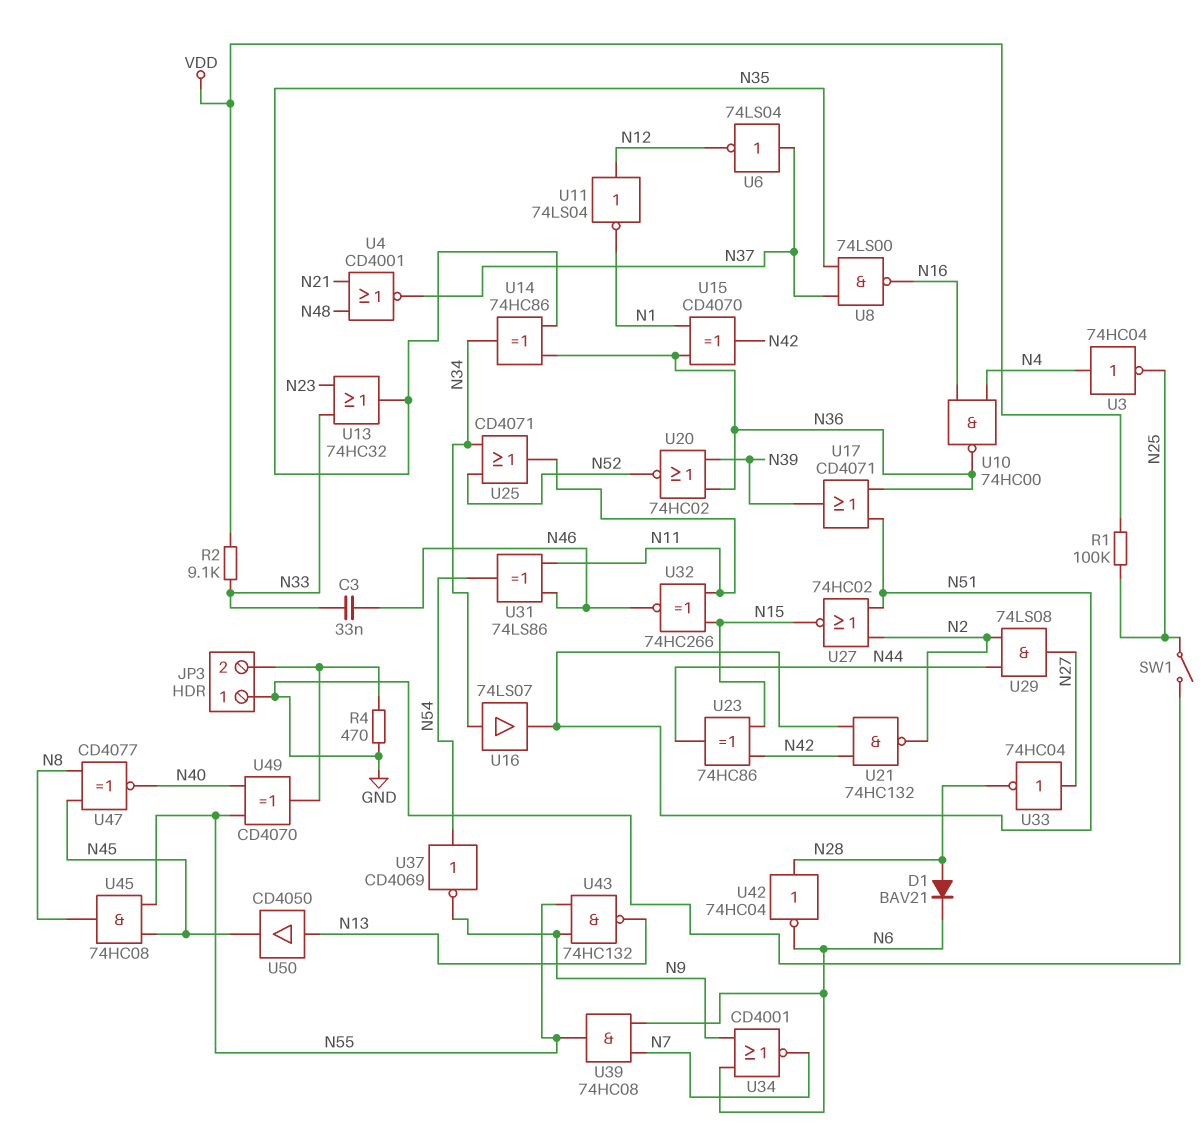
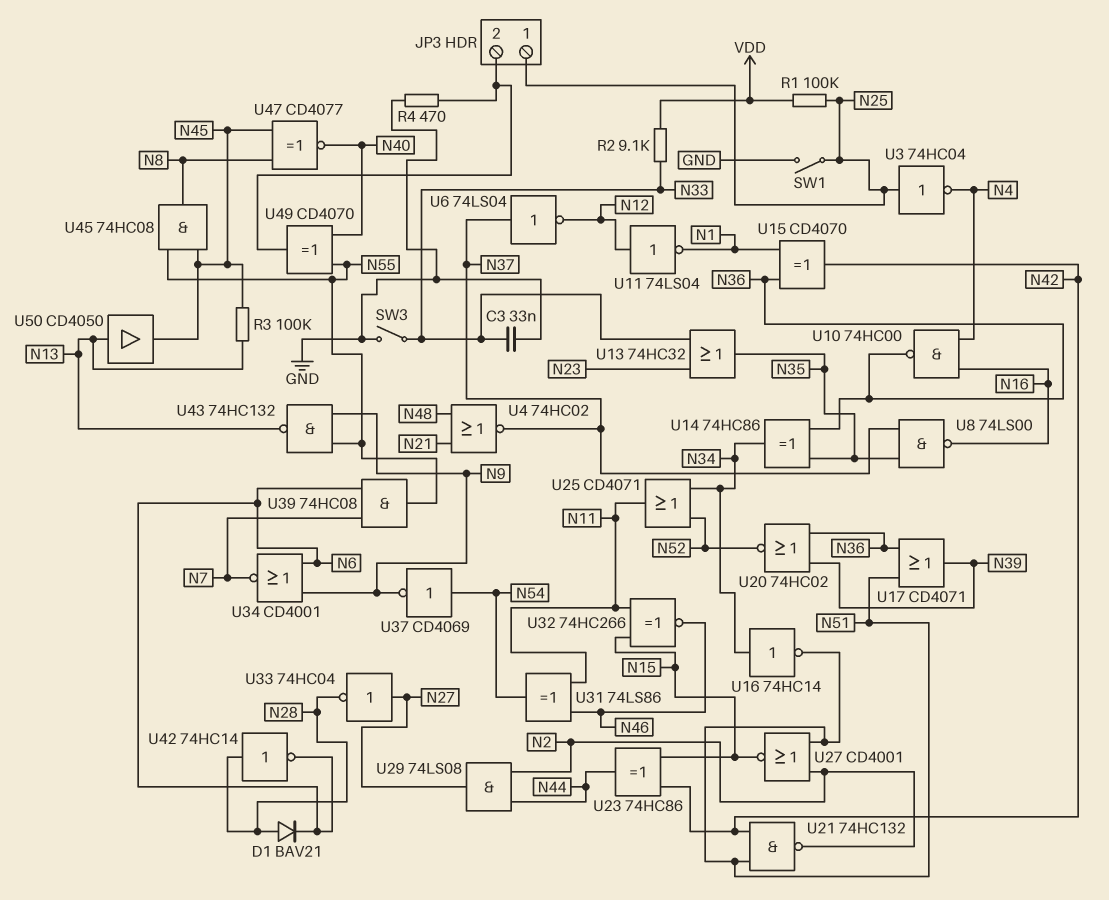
C3: 33nF (N33, N46) -> 33nF (GND, N33)
JP3 pin 1: GND -> N25
R3: none -> 100k (N13, N45)
SW3: none -> switch (GND, N33)
U3: NOT 74HC04 (in N4, out N25) -> NOT 74HC04 (in N25, out N4)
U4: NOR CD4001 (in N21, in N48, out N37) -> NOR 74HC02 (in N21, in N48, out N37)
U16: buffer 74LS07 (in N34, out N51) -> NOT 74HC14 (in N34, out N51)
U27: NOR 74HC02 (in N2, in N51, out N15) -> NOR CD4001 (in N2, in N51, out N15)
U42: NOT 74HC04 (in N28, out N6) -> NOT 74HC14 (in N28, out N6)

